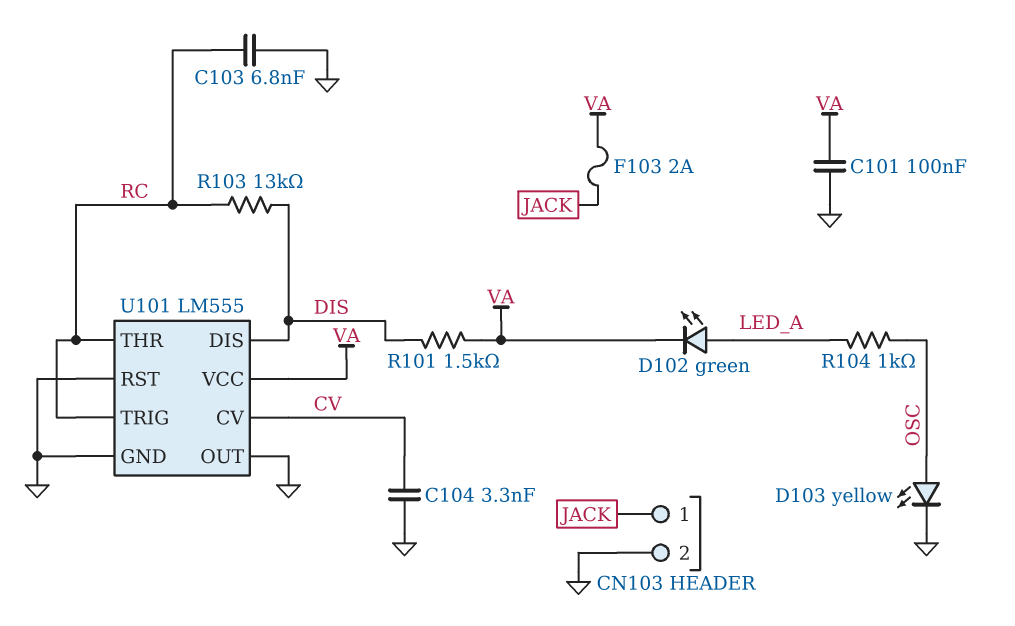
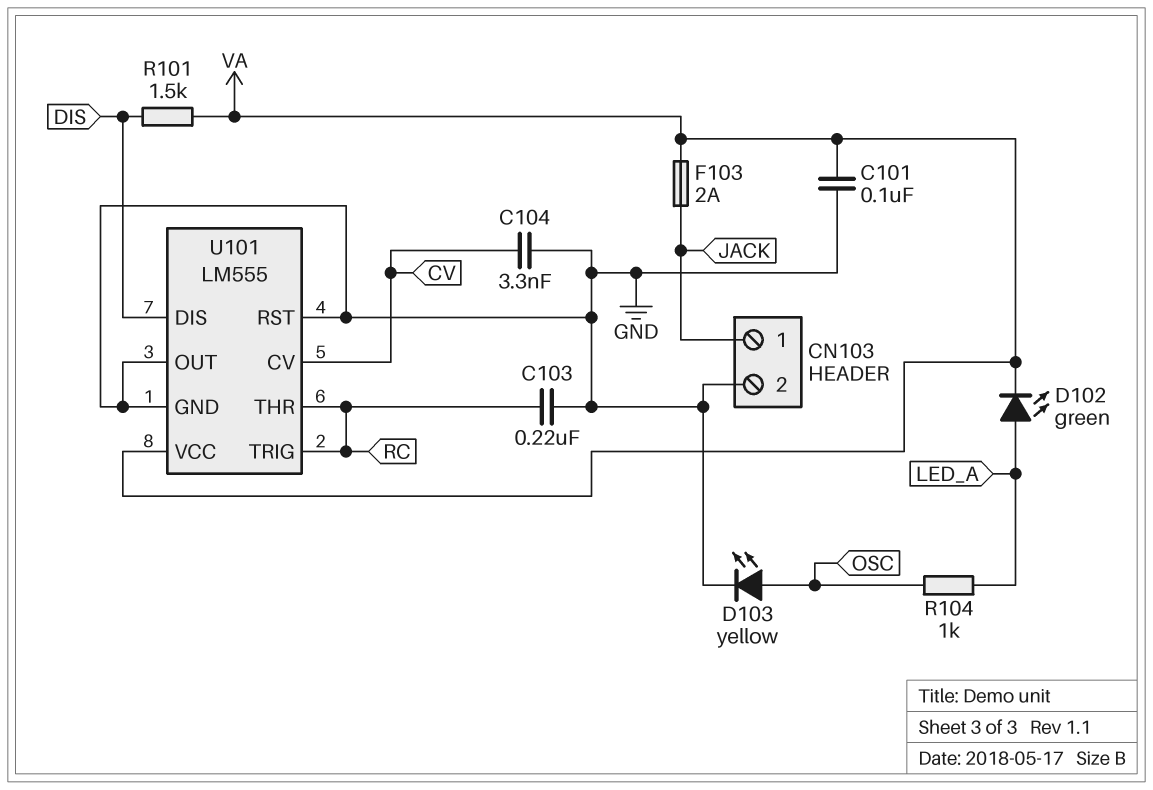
C103: 6.8nF (GND, RC) -> 220nF (GND, RC)
R103: 13k (DIS, RC) -> none

